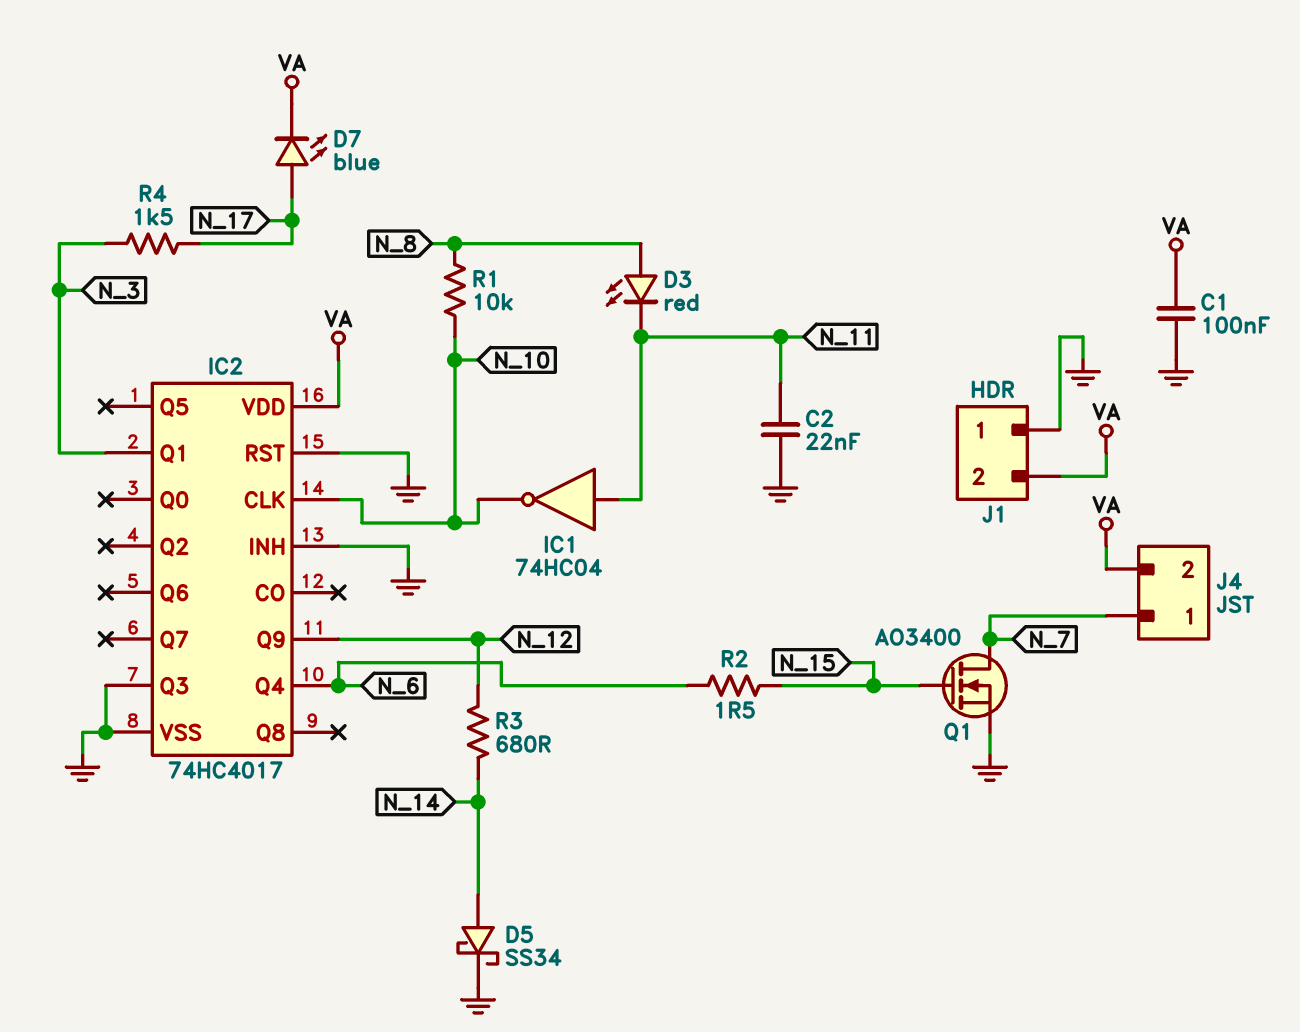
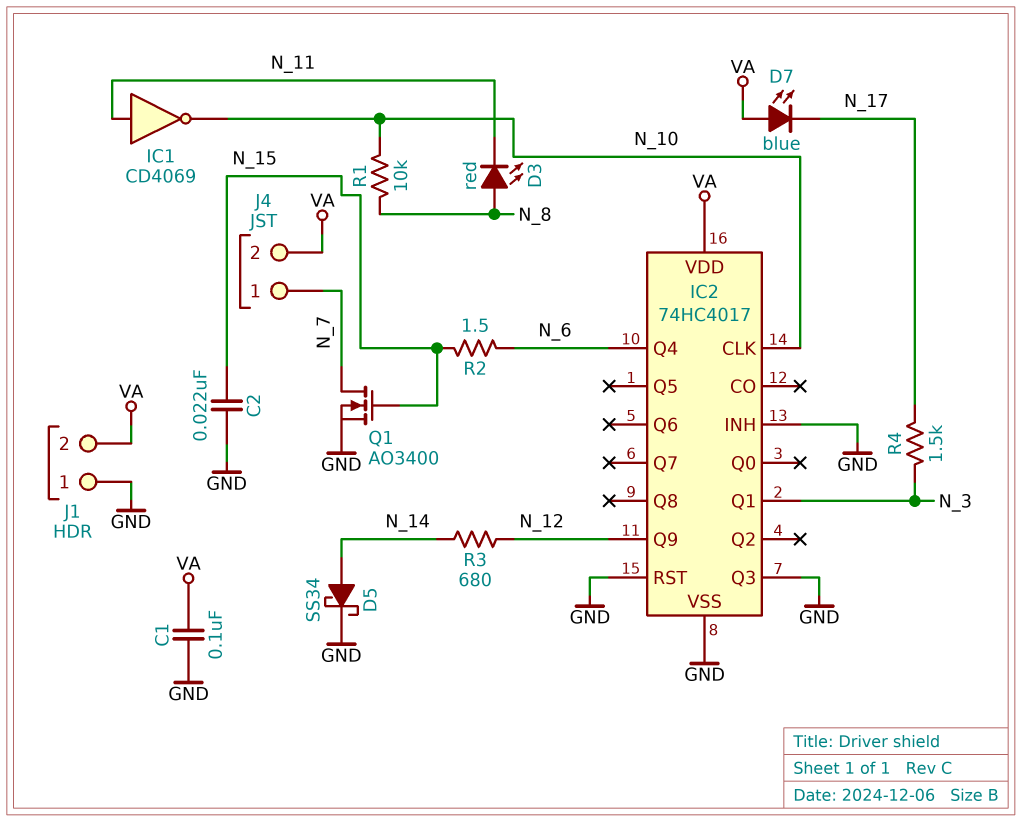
C2: 22nF (GND, N_11) -> 22nF (GND, N_15)
D7: LED blue (A N_17, K VA) -> LED blue (A VA, K N_17)
IC1: NOT 74HC04 (in N_11, out N_10) -> NOT CD4069 (in N_11, out N_10)

